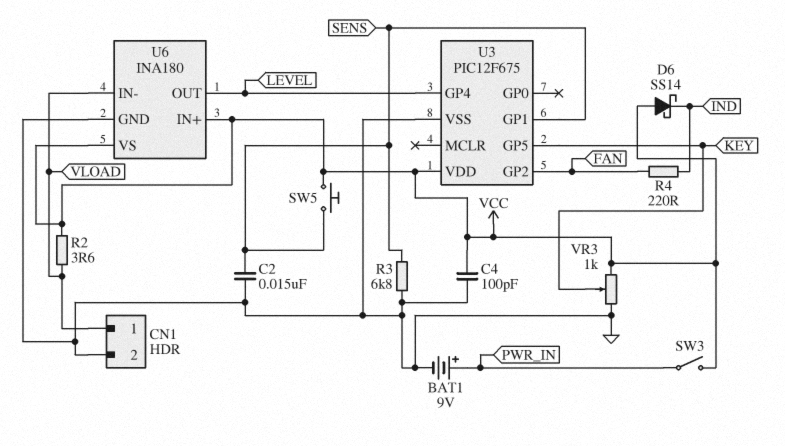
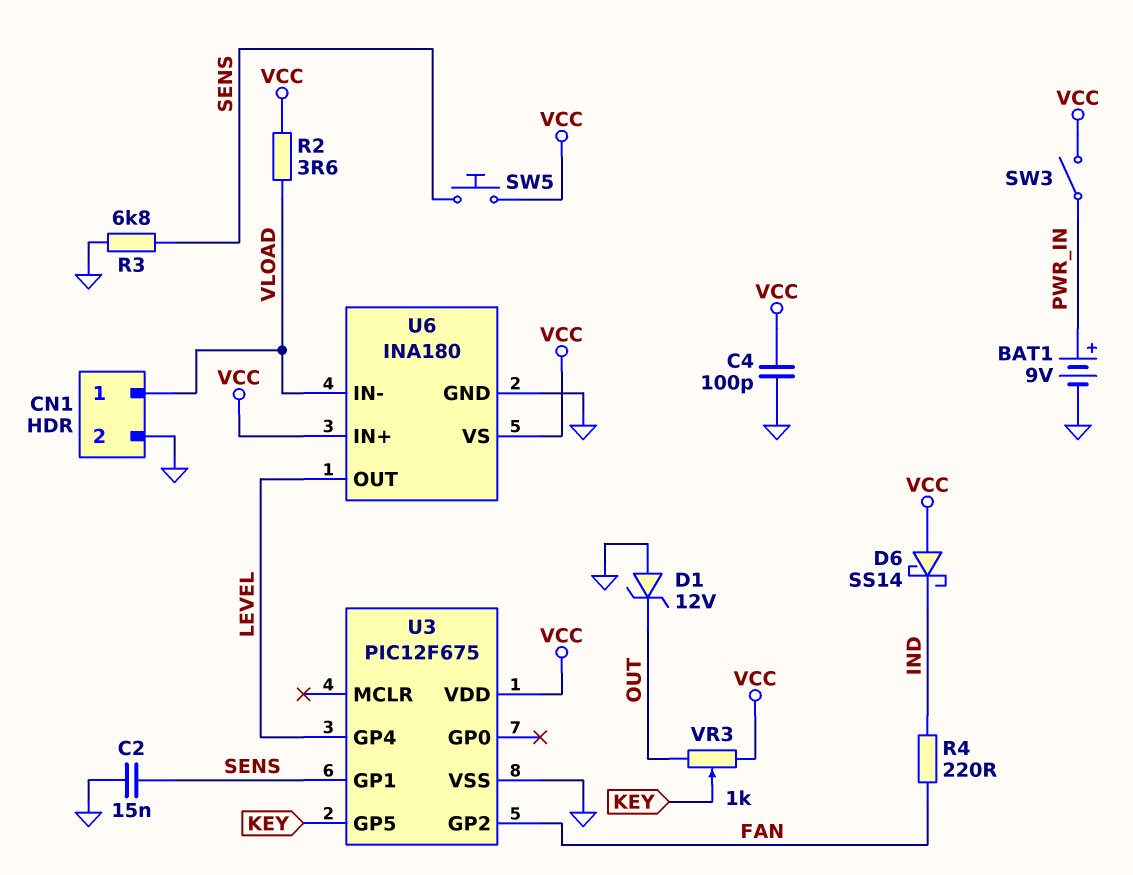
D1: none -> zener 12V (A GND, K OUT)
VR3: 1k (GND, VCC, wiper KEY) -> 1k (OUT, VCC, wiper KEY)

